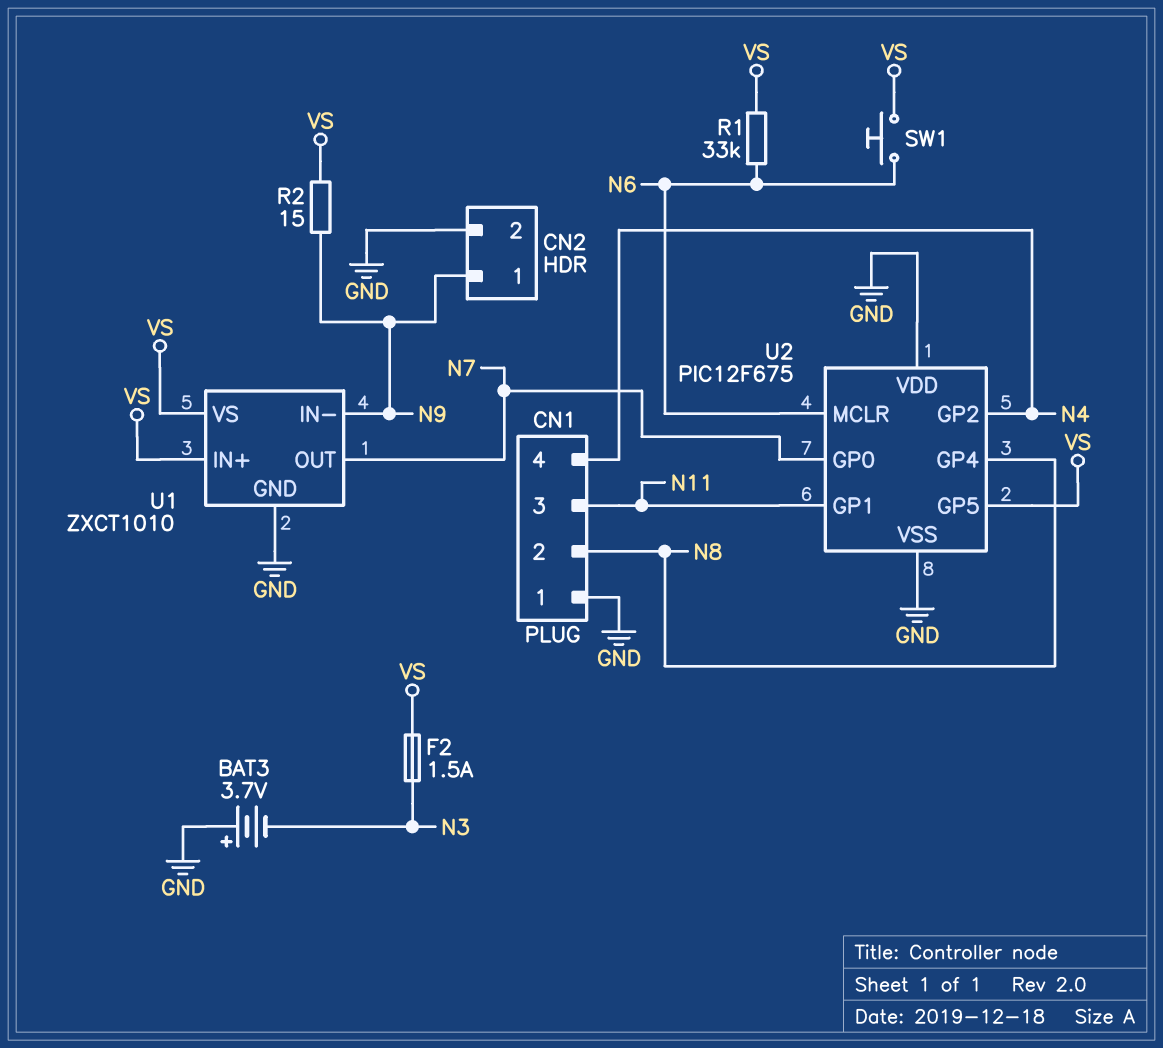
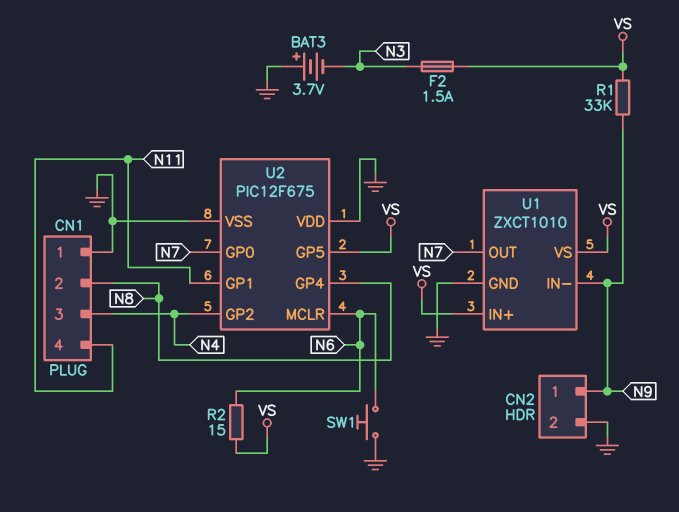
CN1 pin 3: N11 -> N4
CN1 pin 4: N4 -> N11
R1: 33k (N6, VS) -> 33k (N9, VS)
R2: 15 (N9, VS) -> 15 (N6, VS)
SW1: button (N6, VS) -> button (GND, N6)

